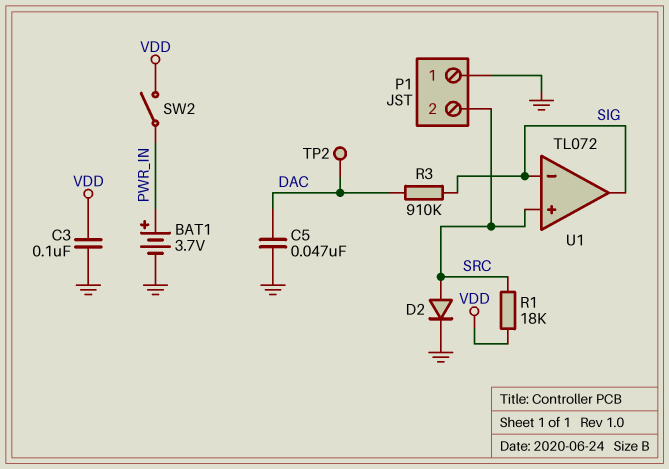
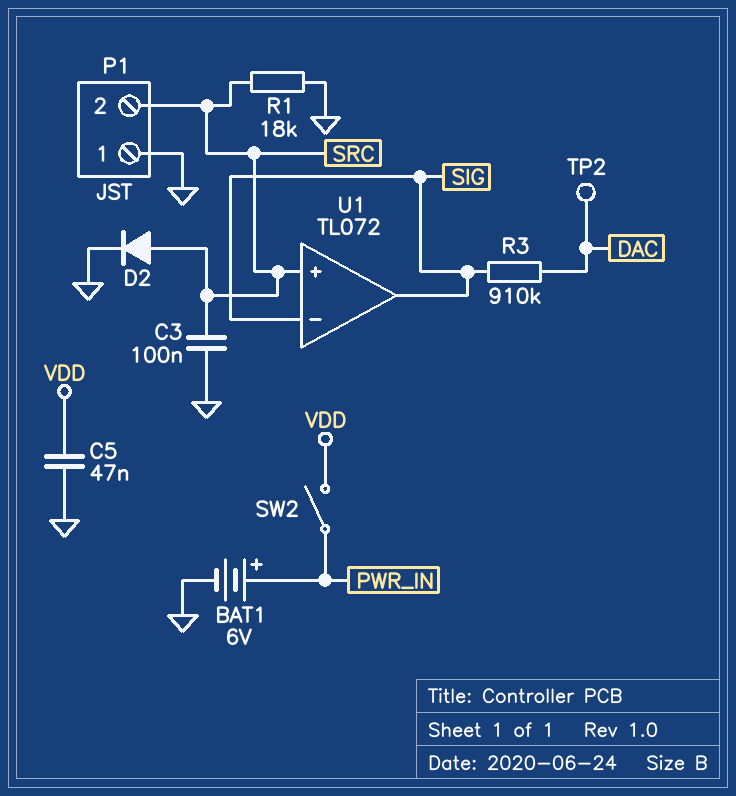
BAT1: 3.7V (plus PWR_IN, minus GND) -> 6V (plus PWR_IN, minus GND)
C3: 100nF (GND, VDD) -> 100nF (GND, SRC)
C5: 47nF (DAC, GND) -> 47nF (GND, VDD)
R1: 18k (SRC, VDD) -> 18k (GND, SRC)

